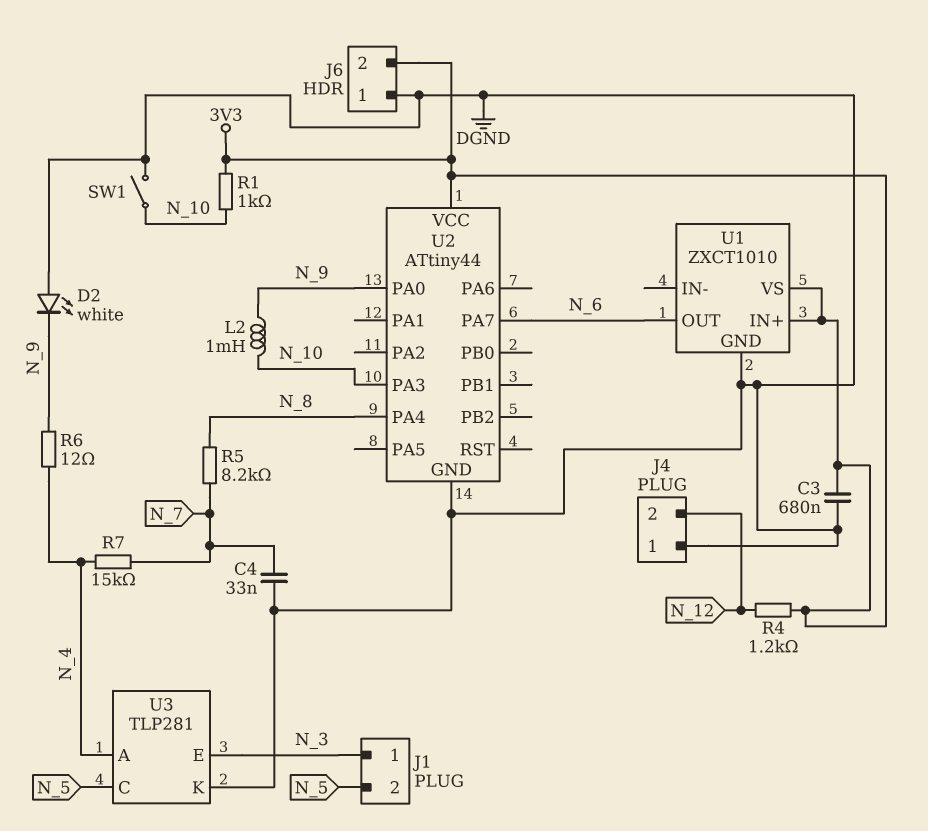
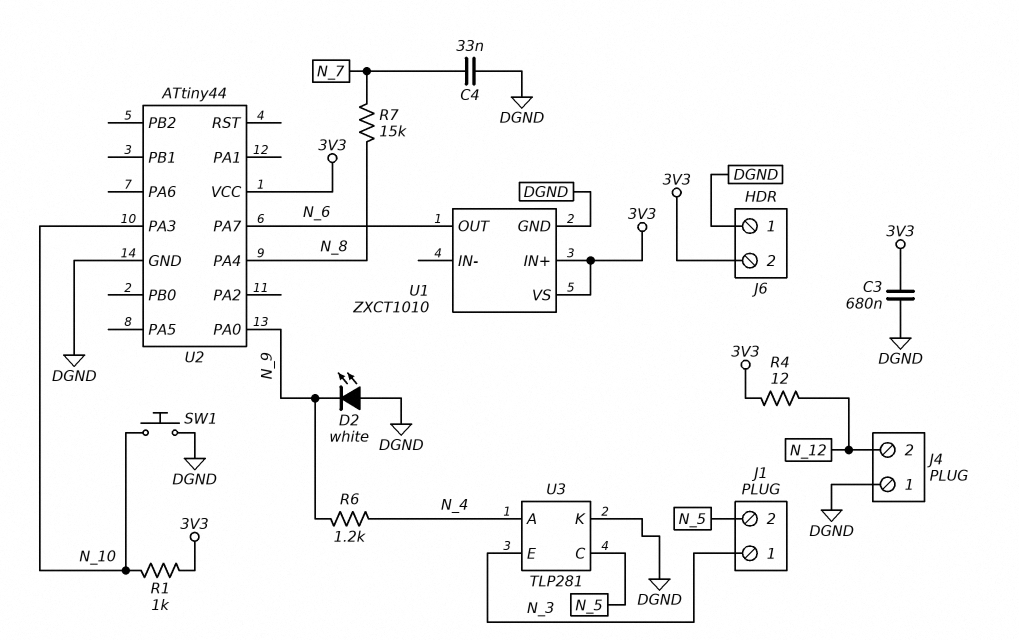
L2: 1mH (N_9, N_10) -> none
R4: 1.2k (3V3, N_12) -> 12 (3V3, N_12)
R5: 8.2k (N_7, N_8) -> none
R6: 12 (N_4, N_9) -> 1.2k (N_4, N_9)
R7: 15k (N_4, N_7) -> 15k (N_7, N_8)
SW1: switch (DGND, N_10) -> button (DGND, N_10)

